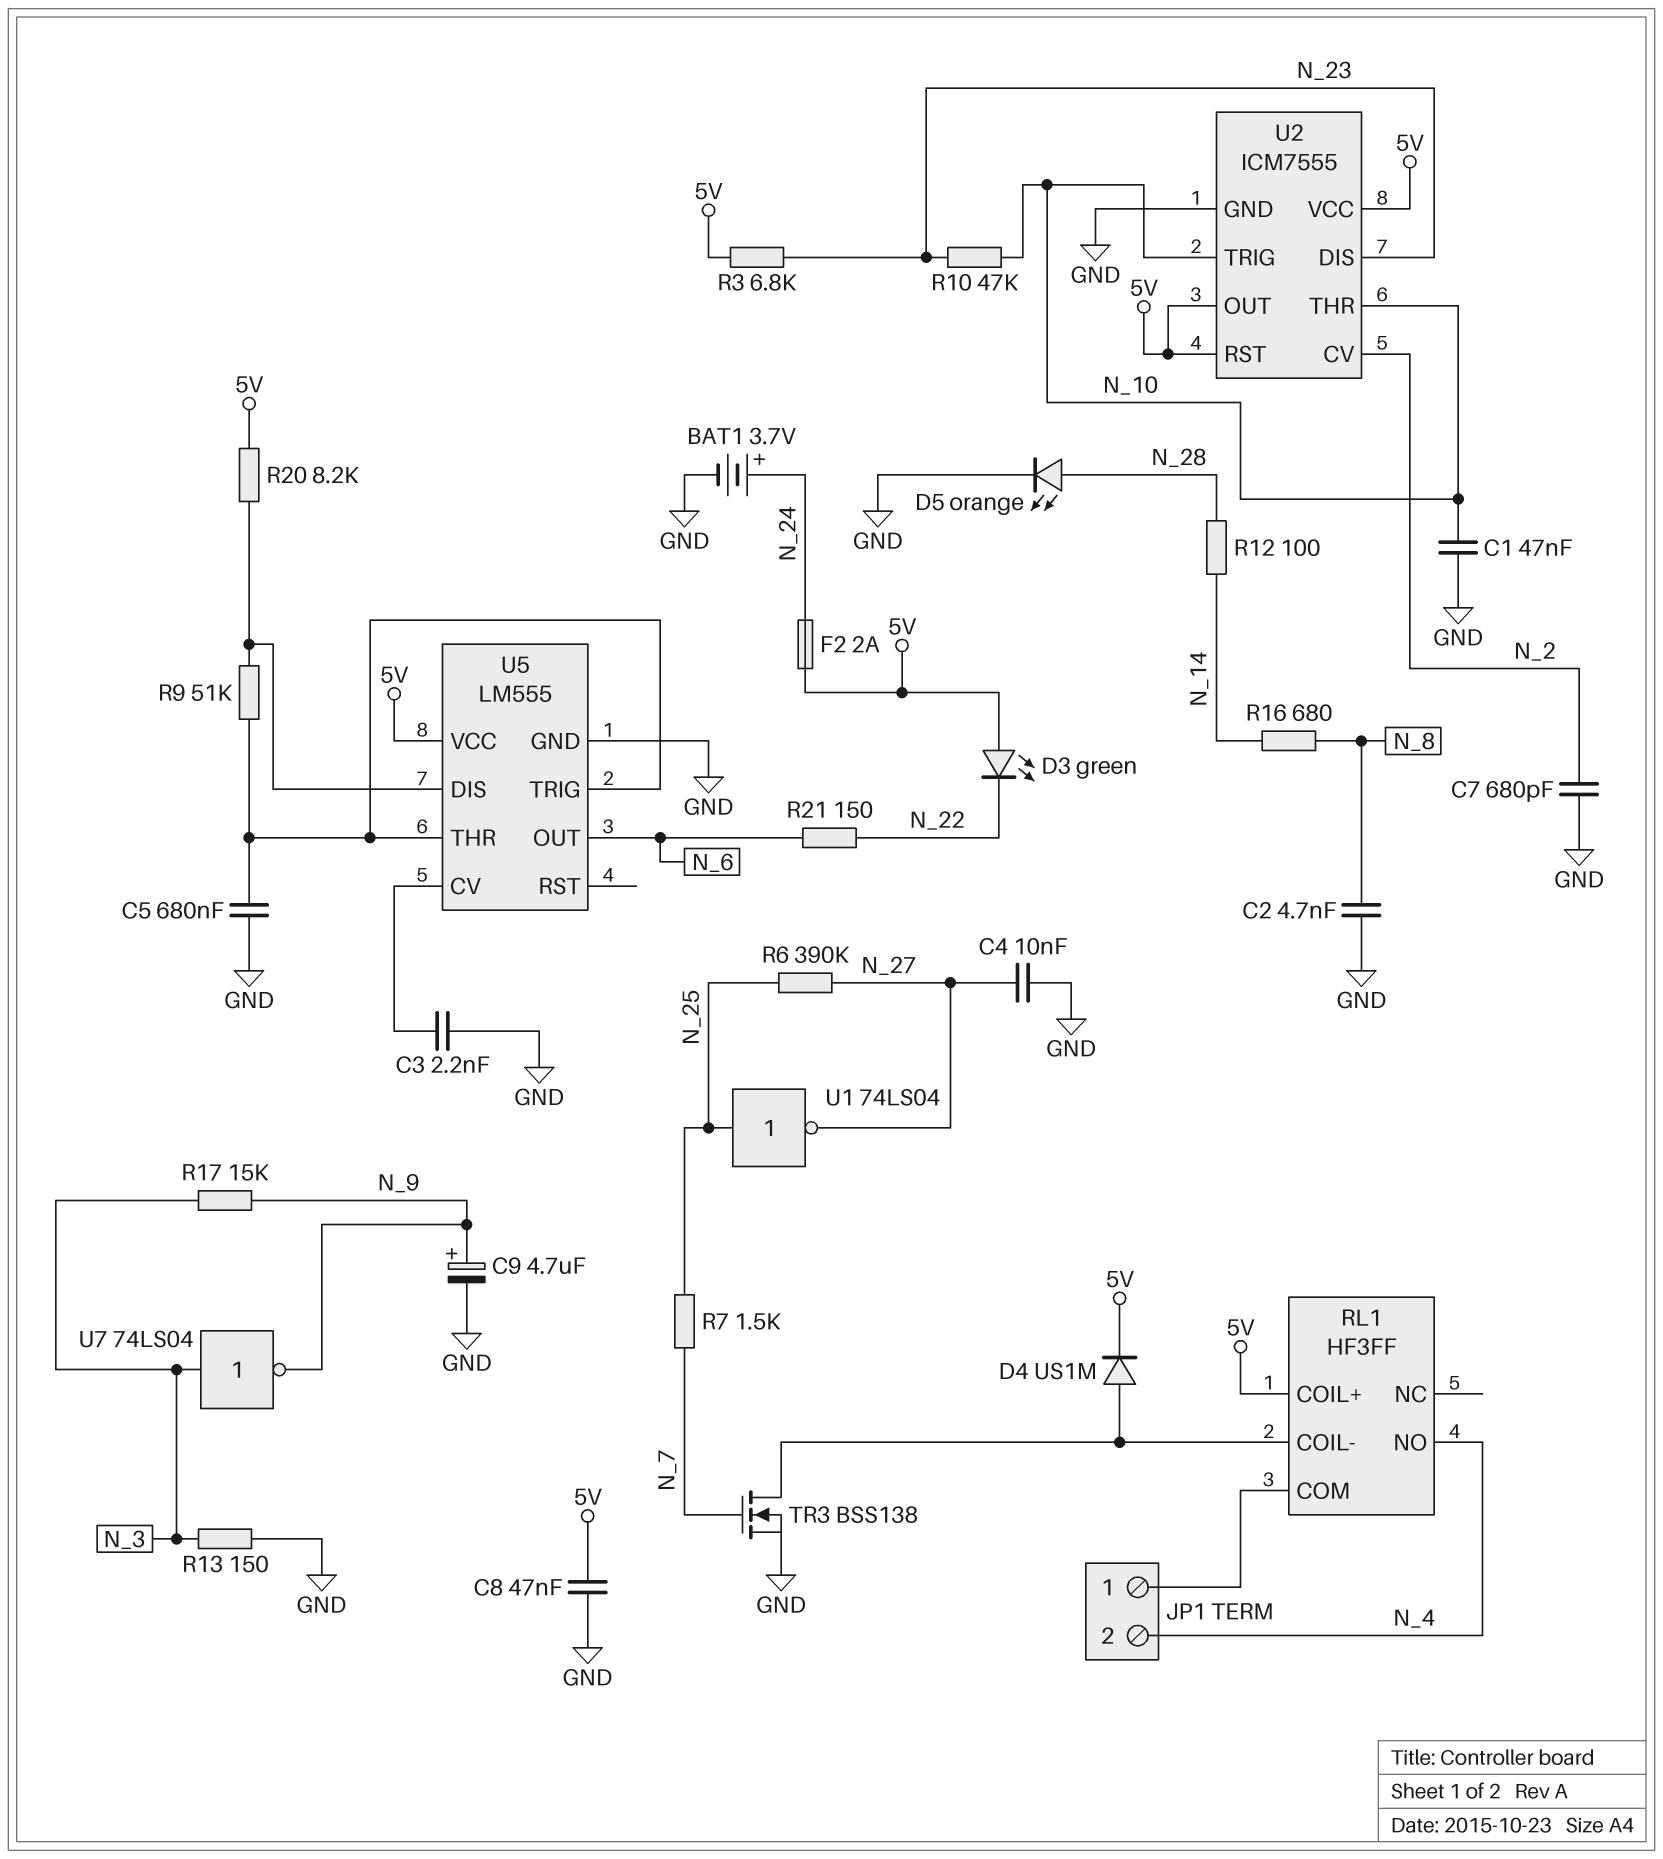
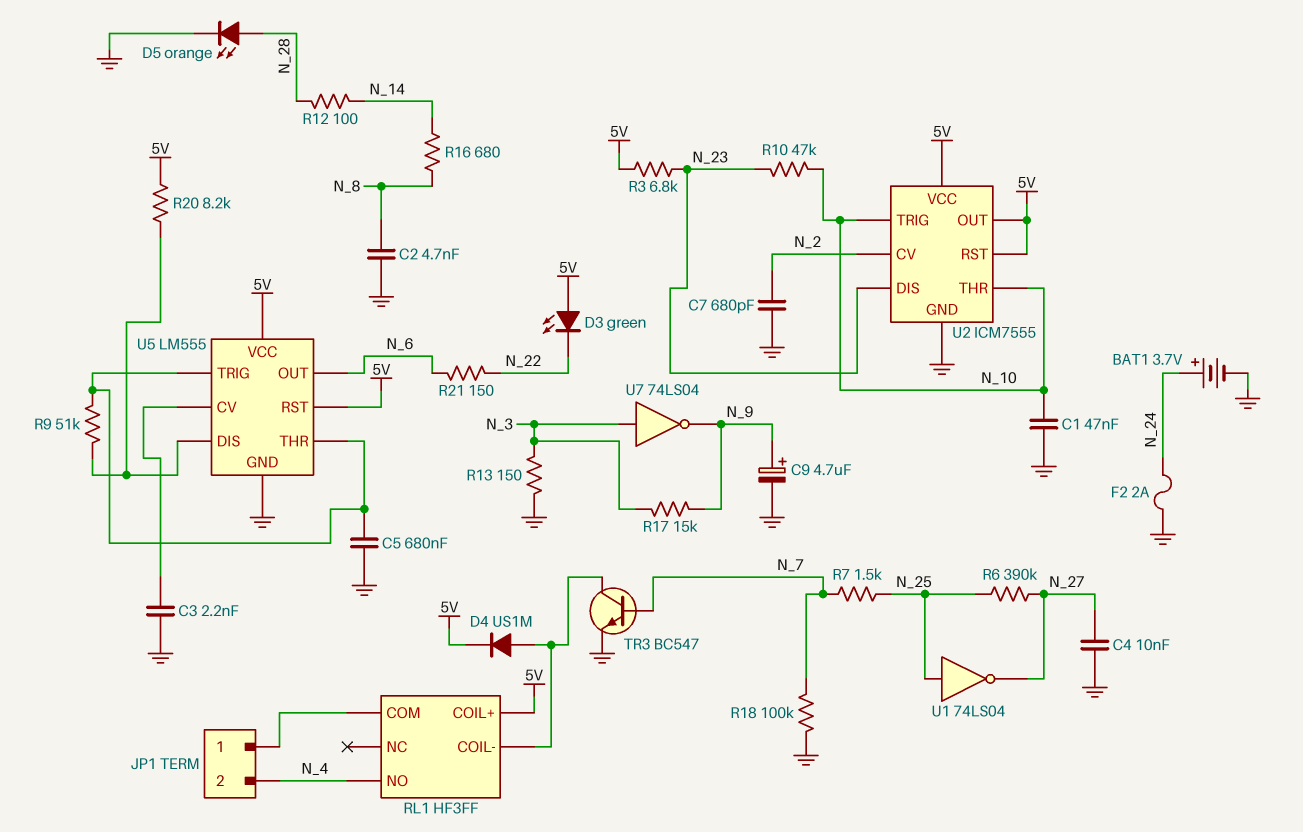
C8: 47nF (5V, GND) -> none
F2: 2A (5V, N_24) -> 2A (GND, N_24)
R18: none -> 100k (GND, N_7)
TR3: NMOS BSS138 (G N_7, D RL1/COIL-, S GND) -> NPN BC547 (B N_7, C RL1/COIL-, E GND)
U5 pin RST: none -> 5V

